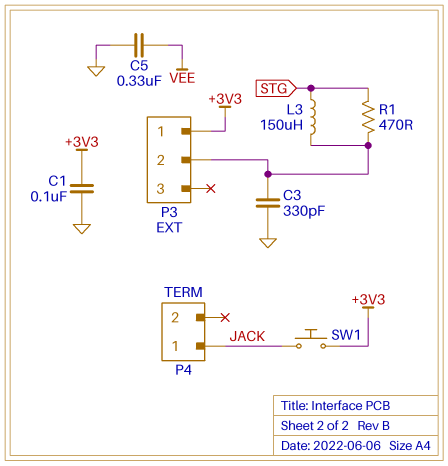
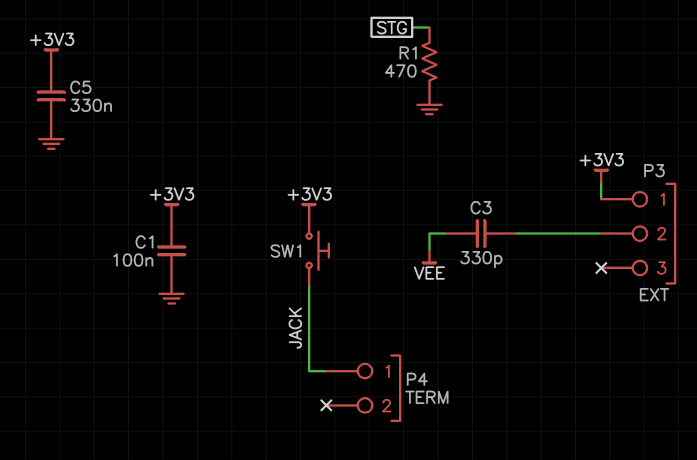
C3: 330pF (GND, P3/2) -> 330pF (P3/2, VEE)
C5: 330nF (GND, VEE) -> 330nF (+3V3, GND)
L3: 150uH (P3/2, STG) -> none
R1: 470 (P3/2, STG) -> 470 (GND, STG)

